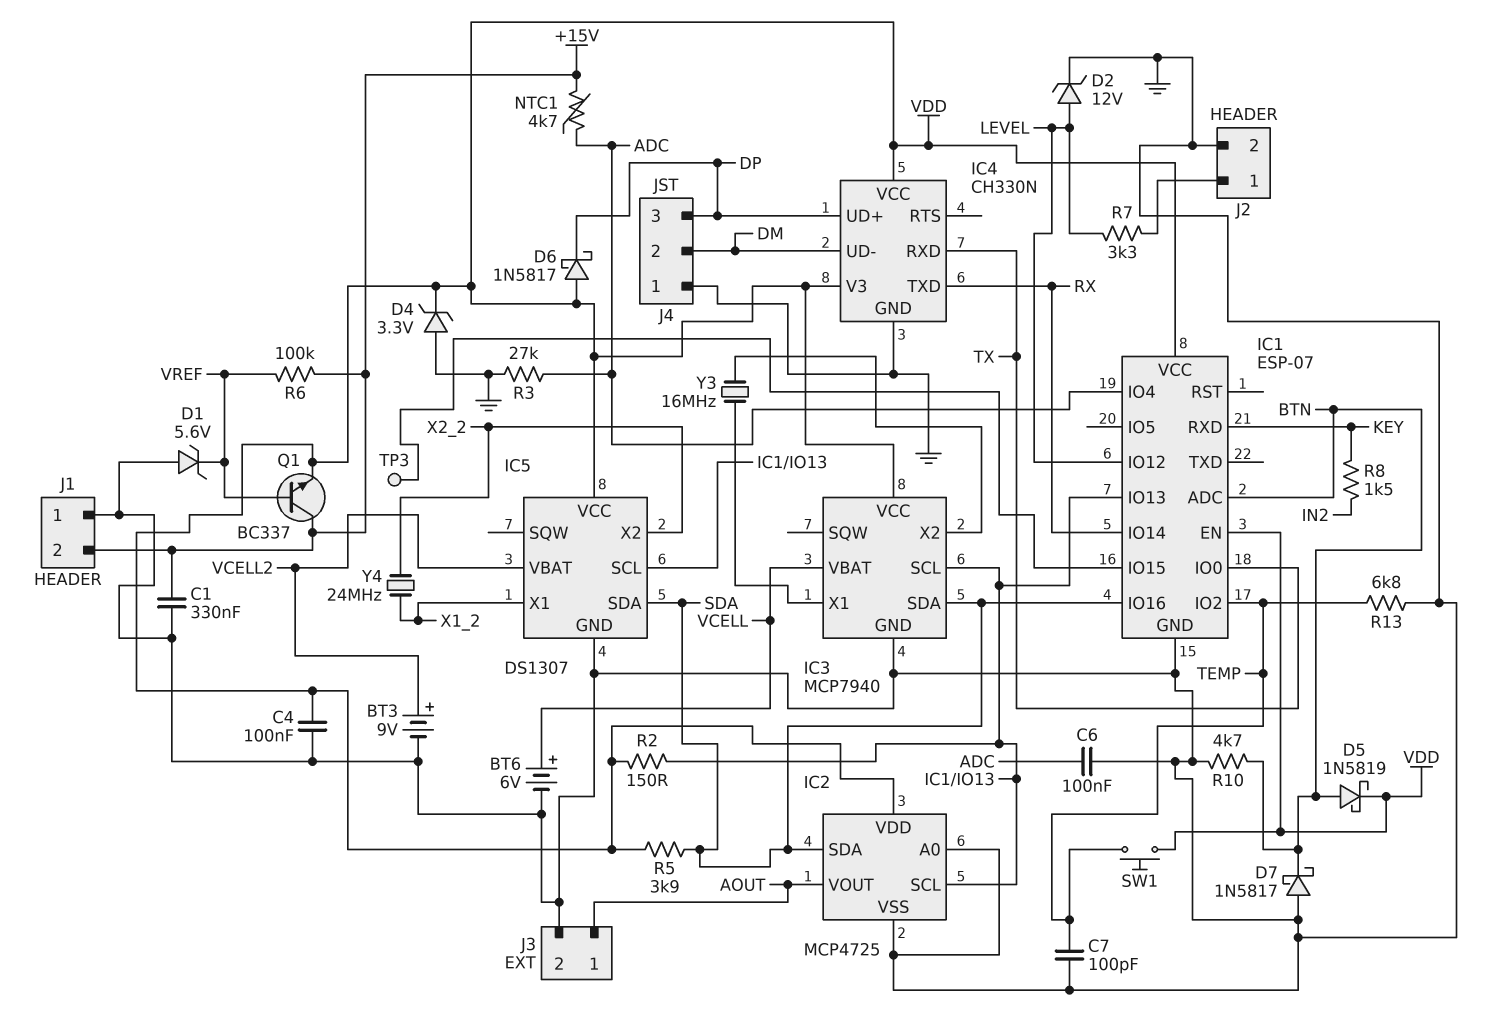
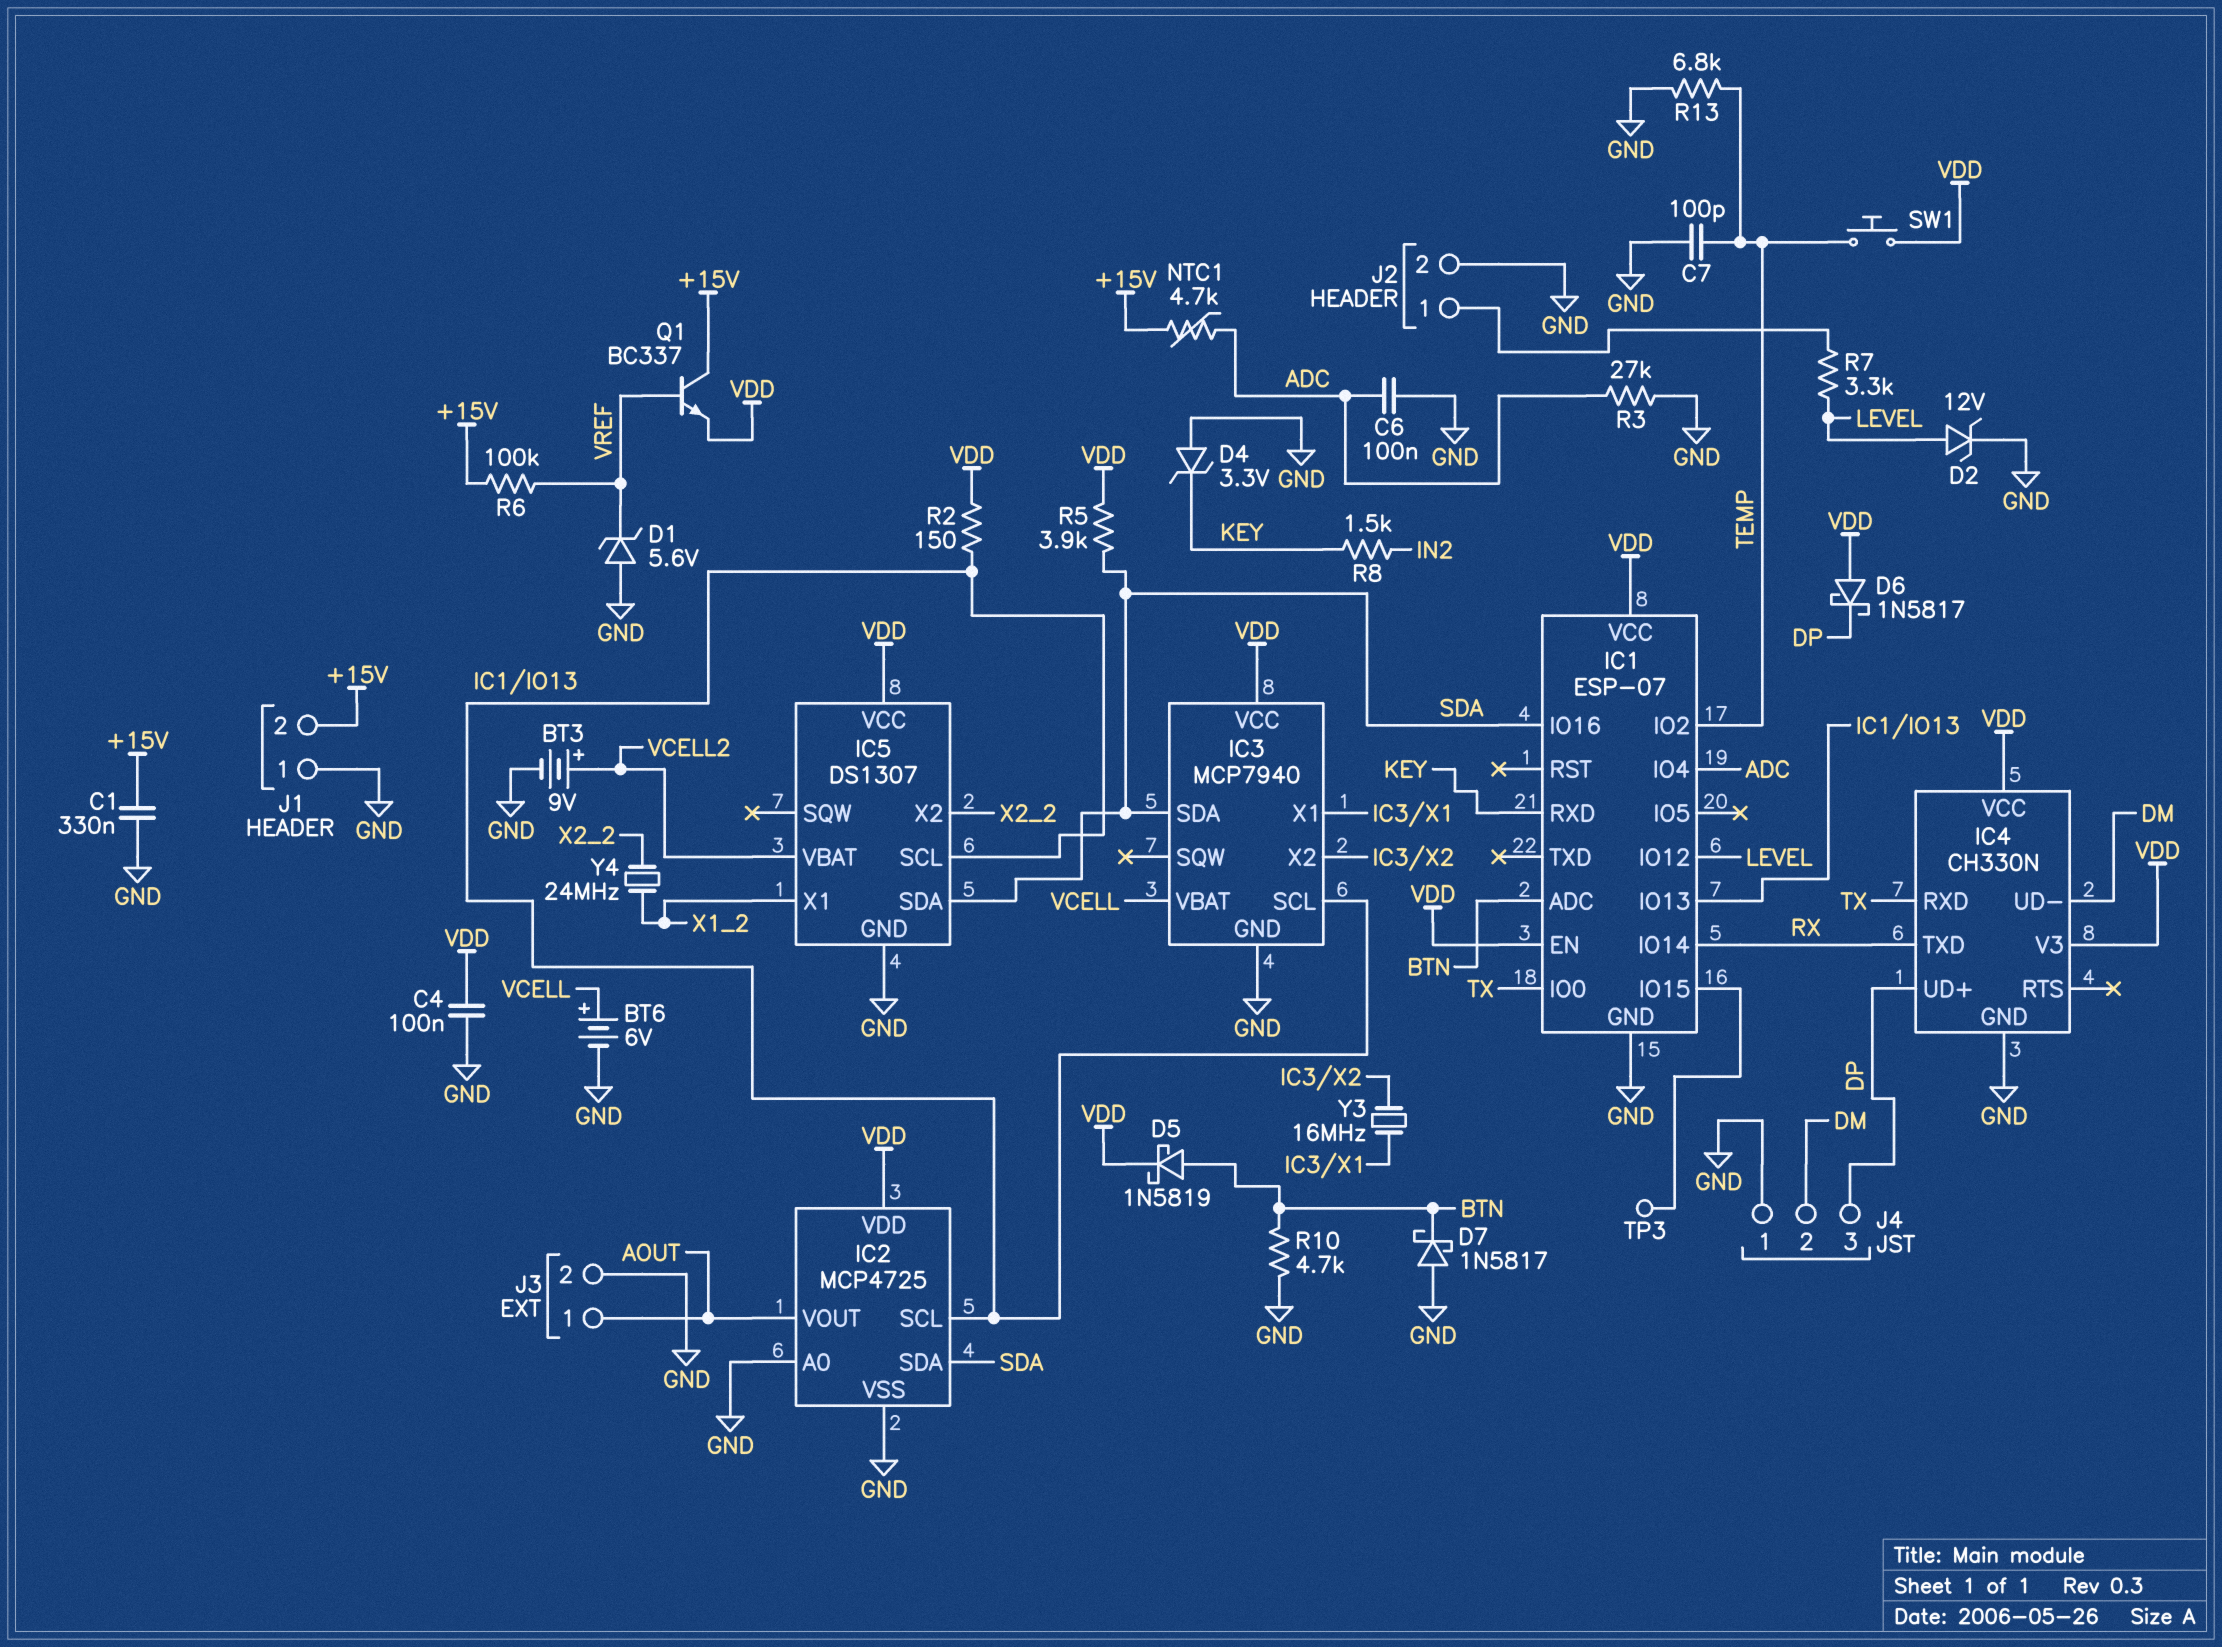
D4: zener 3.3V (A GND, K VDD) -> zener 3.3V (A GND, K KEY)

